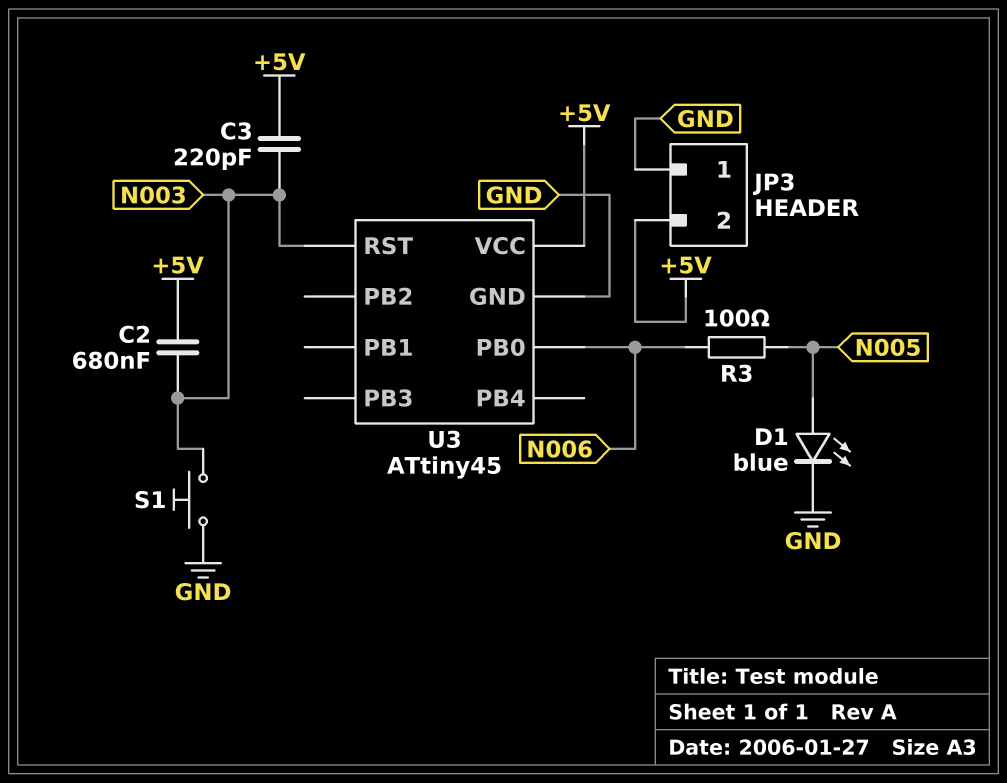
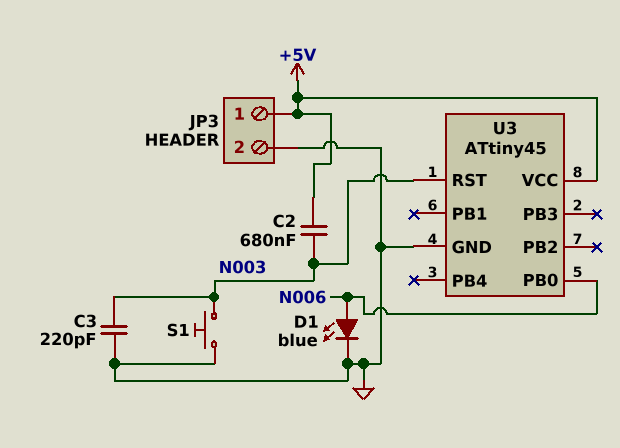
C3: 220pF (+5V, N003) -> 220pF (GND, N003)
D1: LED blue (A N005, K GND) -> LED blue (A N006, K GND)
JP3 pin 1: GND -> +5V
JP3 pin 2: +5V -> GND
R3: 100 (N005, N006) -> none

